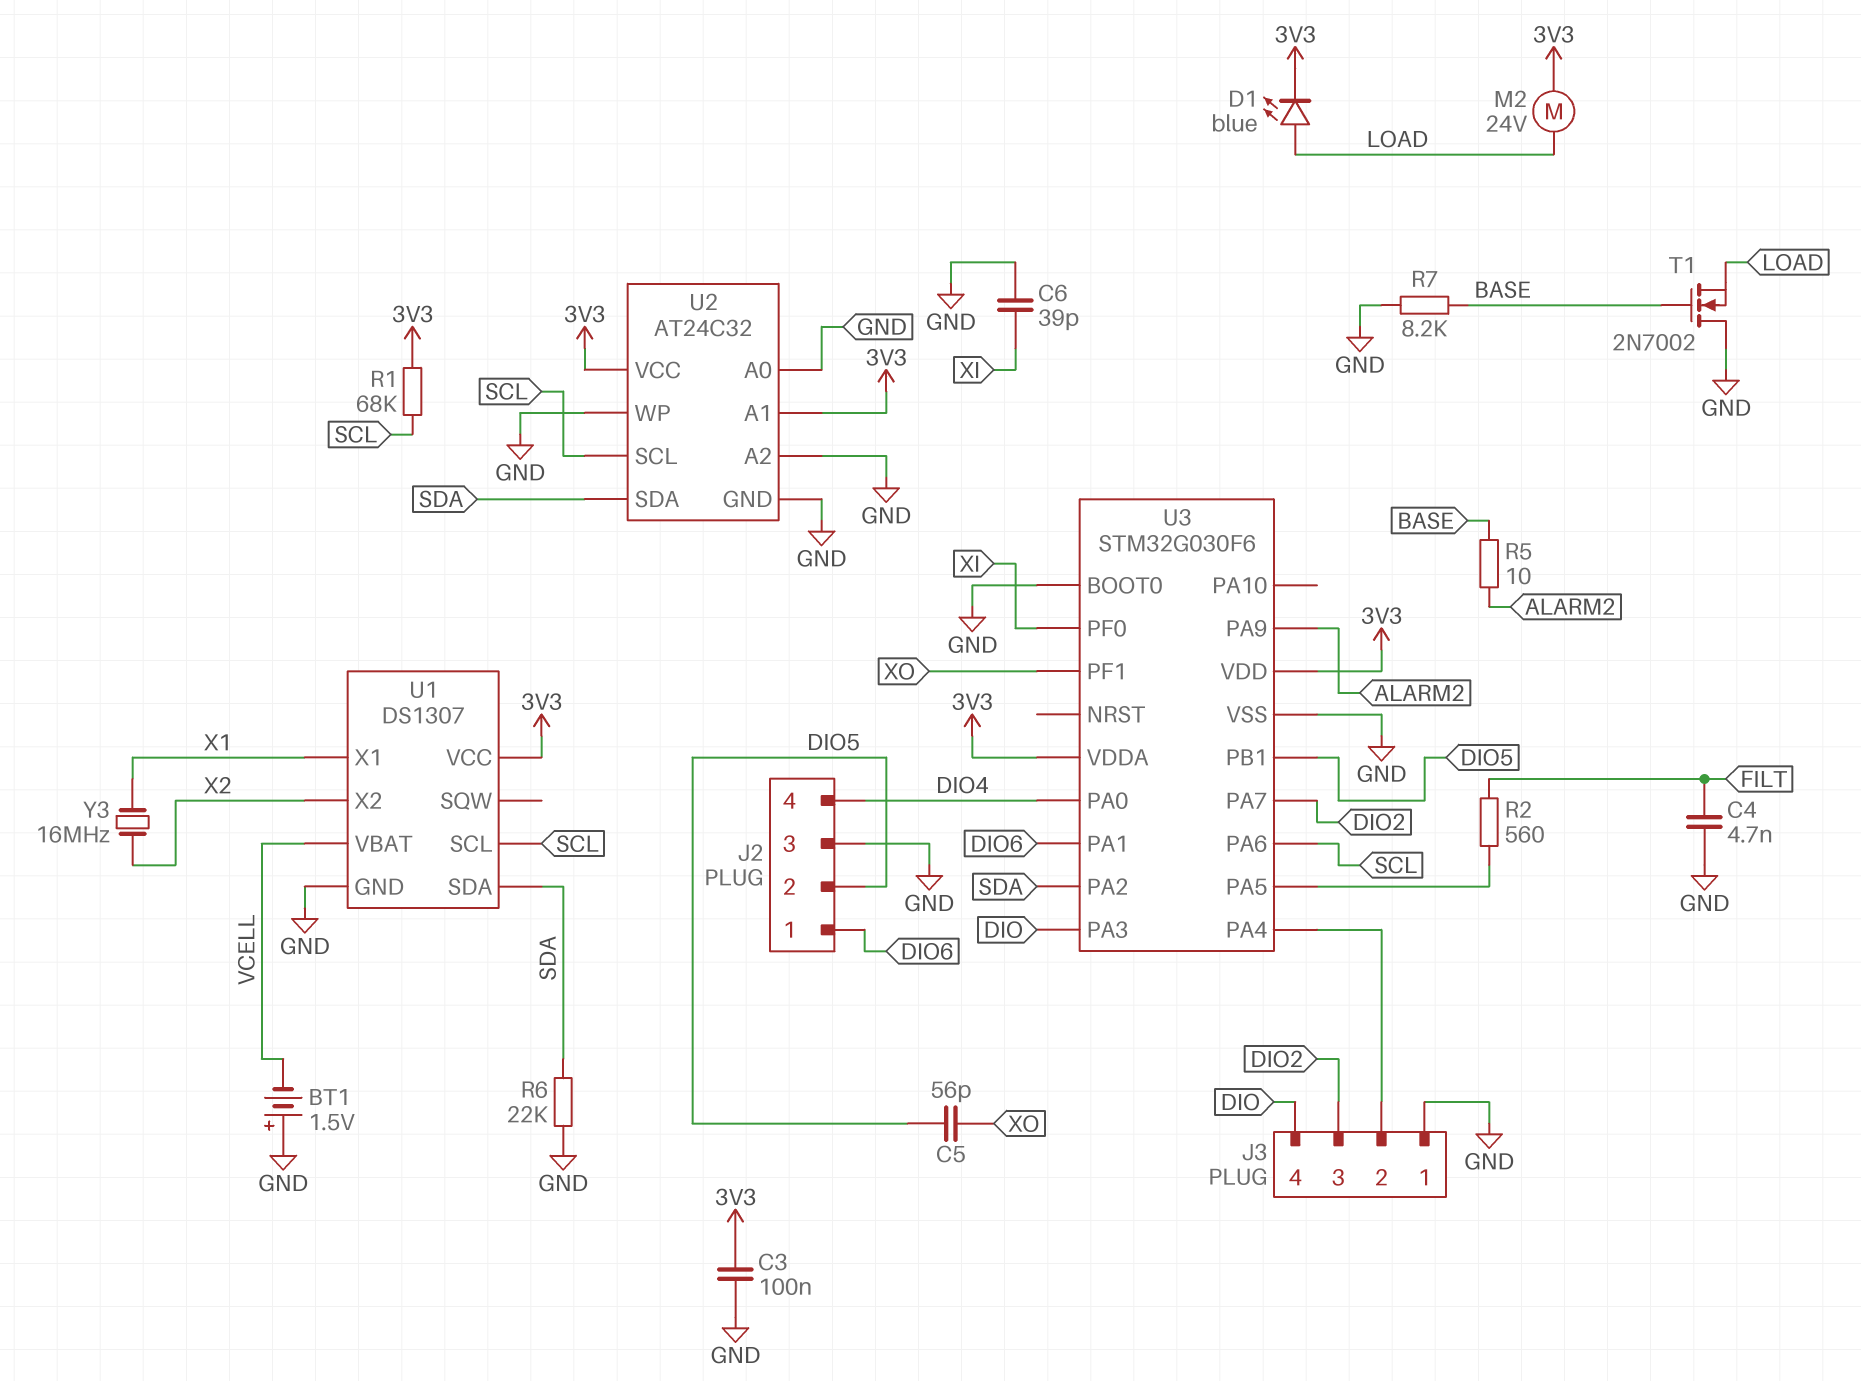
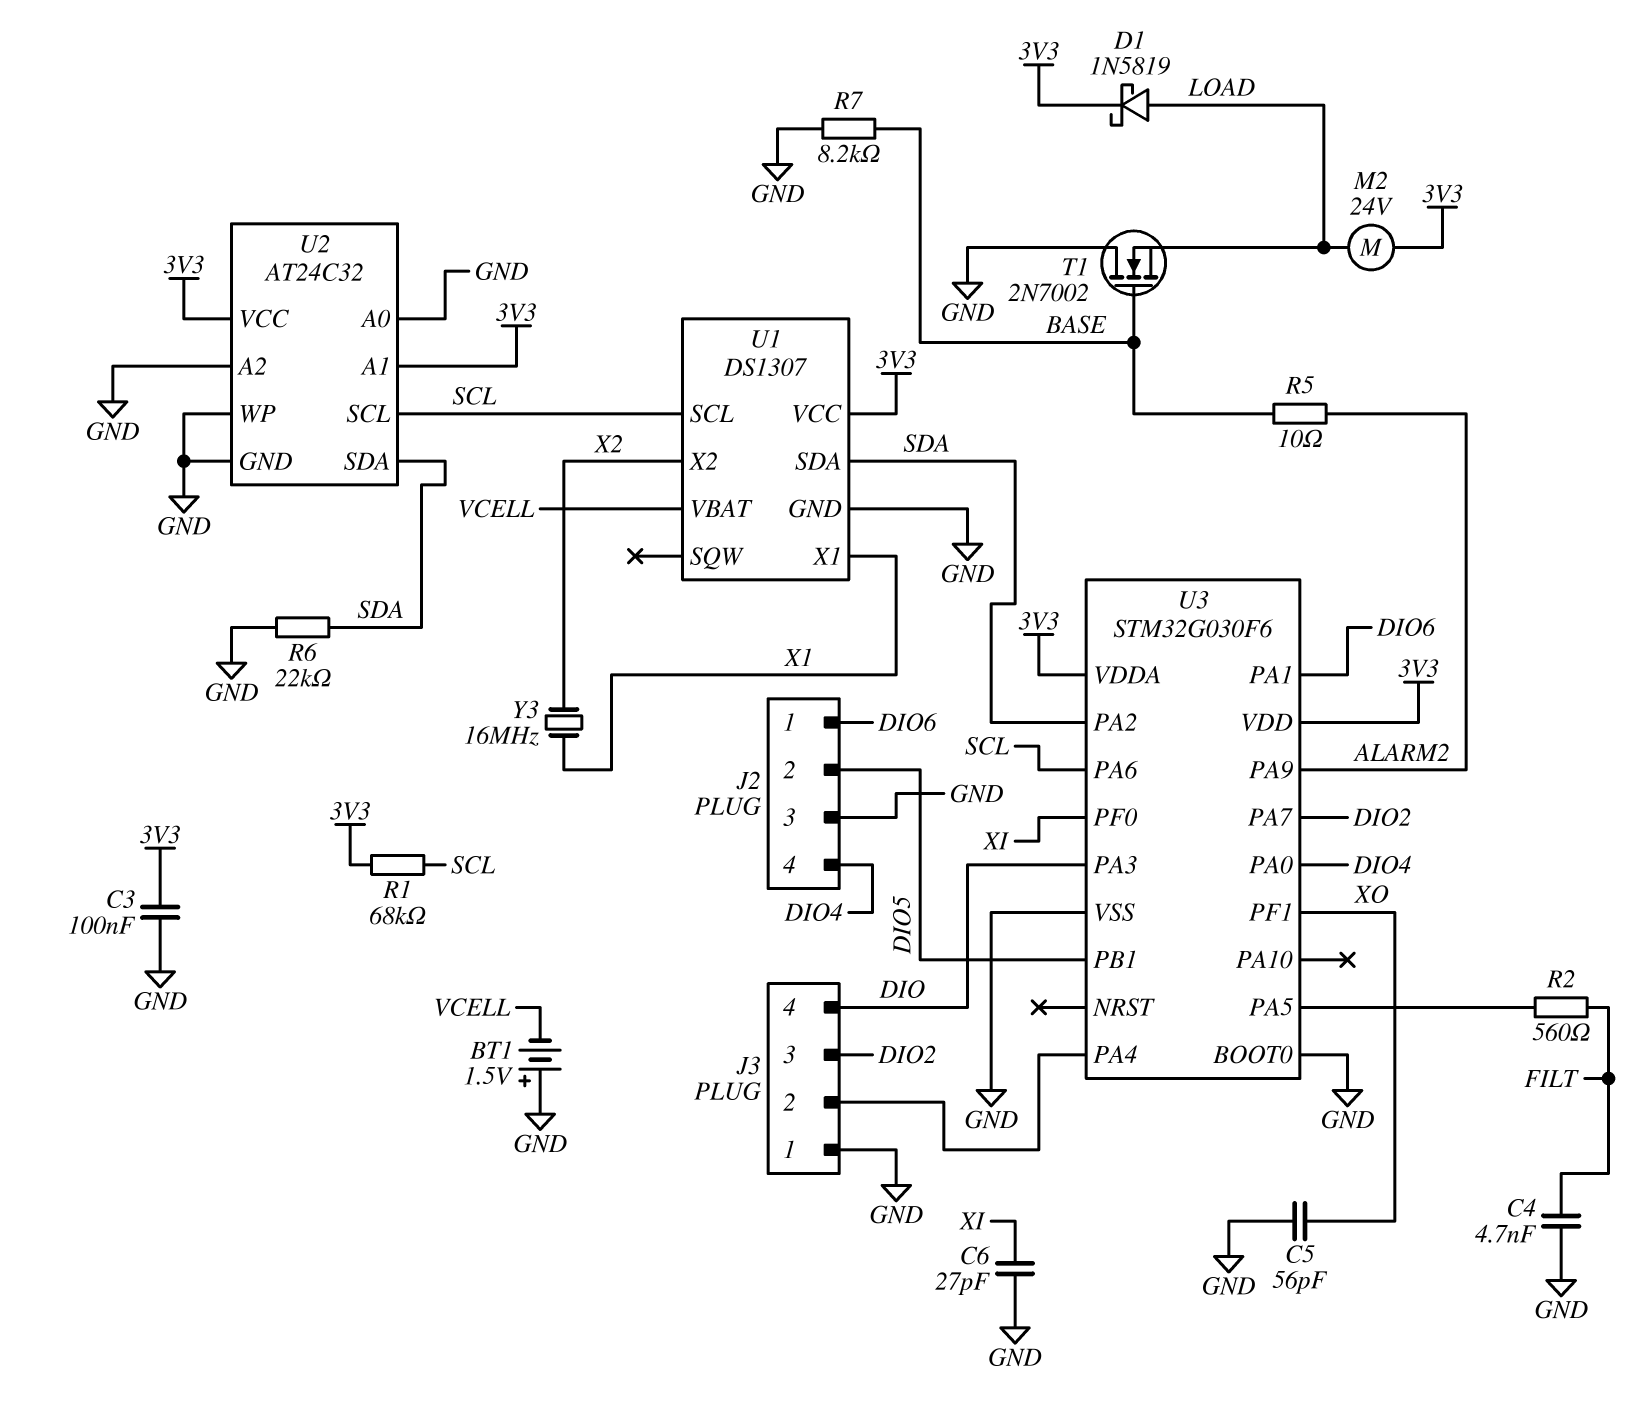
C5: 56pF (DIO5, XO) -> 56pF (GND, XO)
C6: 39pF (GND, XI) -> 27pF (GND, XI)
D1: LED blue (A LOAD, K 3V3) -> schottky 1N5819 (A LOAD, K 3V3)

